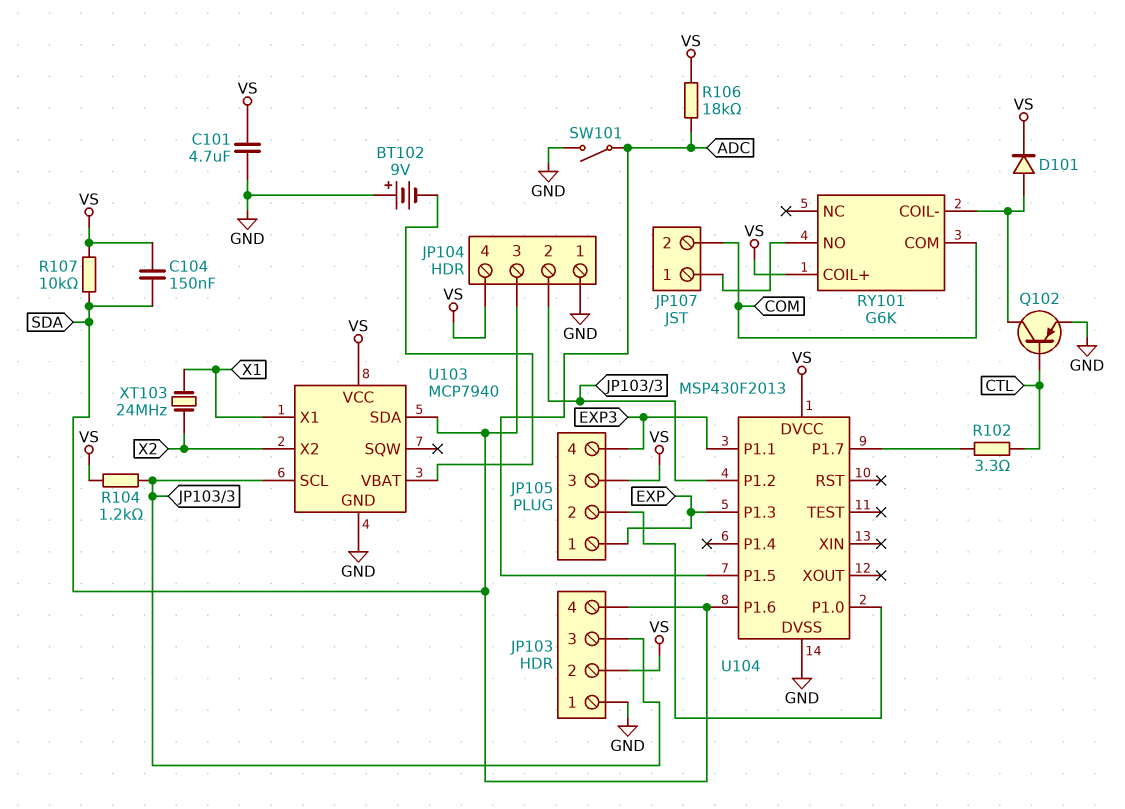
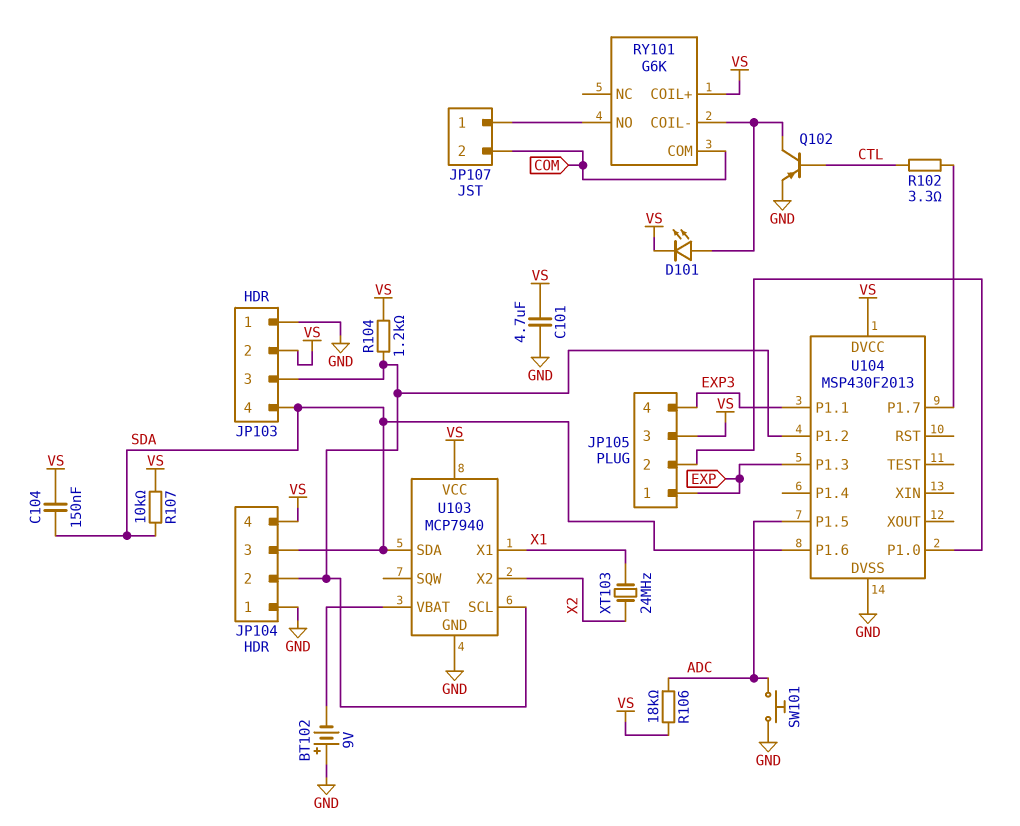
D101: diode (A RY101/COIL-, K VS) -> LED (A RY101/COIL-, K VS)
SW101: switch (ADC, GND) -> button (ADC, GND)

